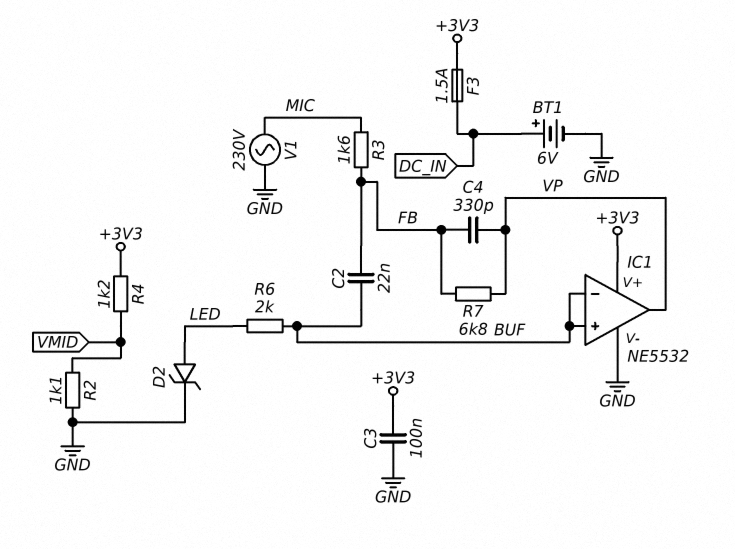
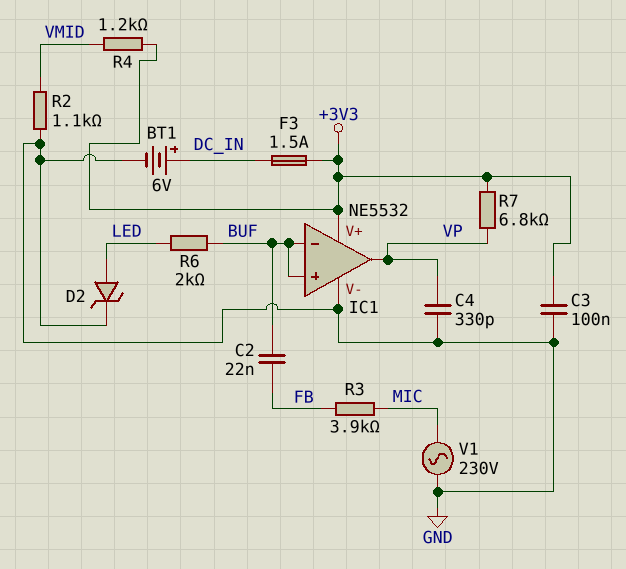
C4: 330pF (FB, VP) -> 330pF (GND, VP)
R3: 1.6k (FB, MIC) -> 3.9k (FB, MIC)
R7: 6.8k (FB, VP) -> 6.8k (+3V3, VP)

